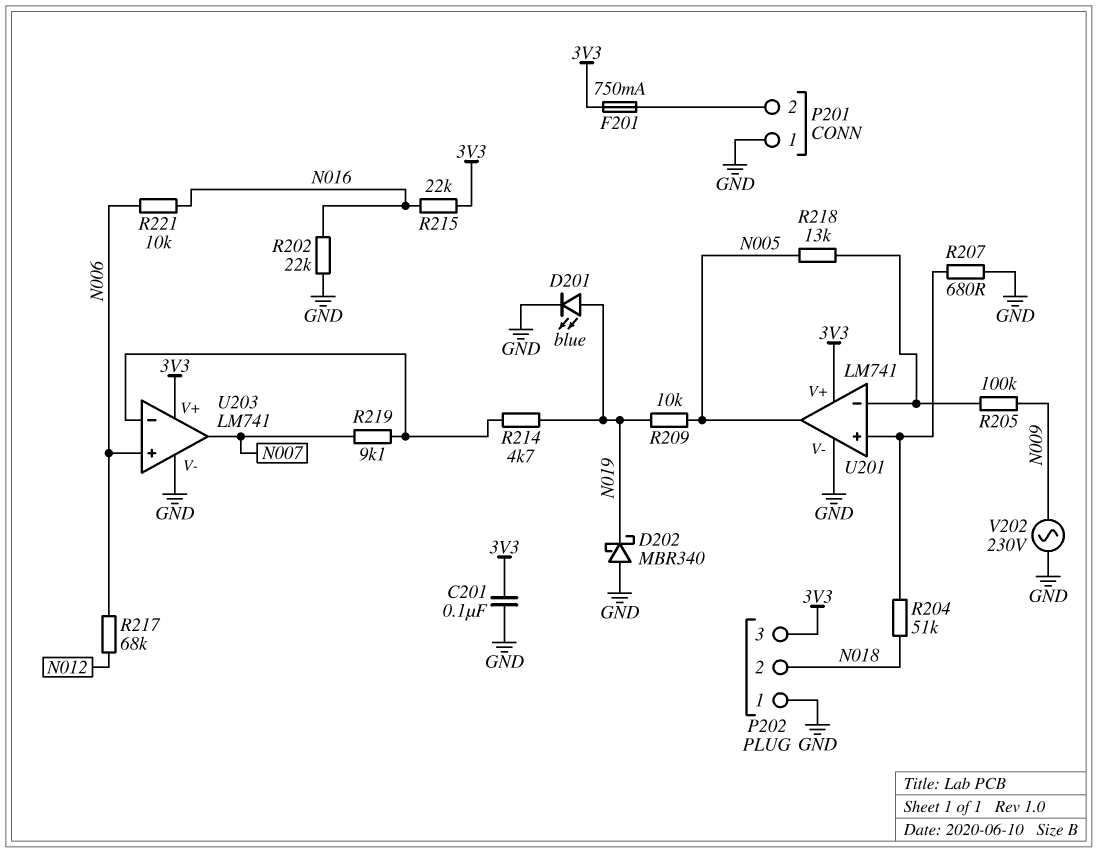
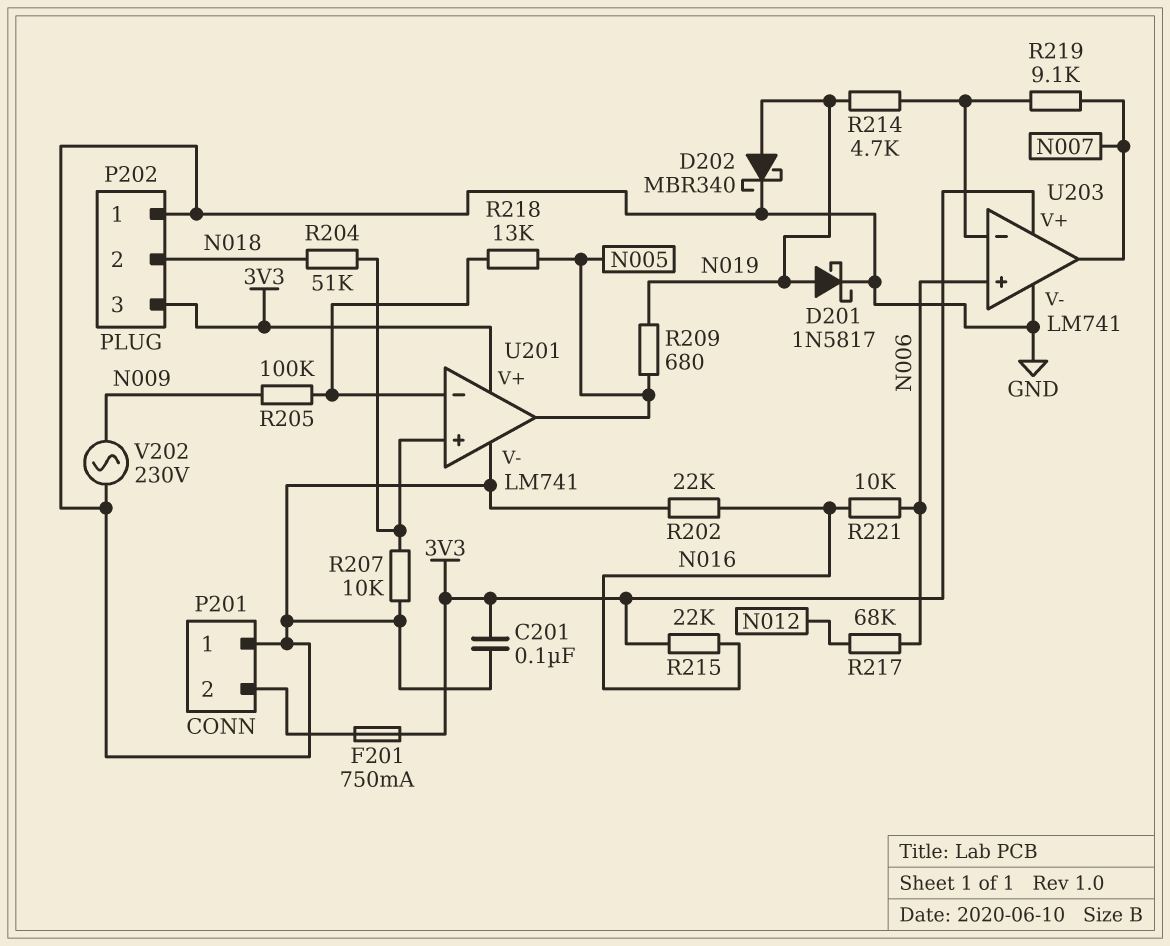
D201: LED blue (A N019, K GND) -> schottky 1N5817 (A N019, K GND)
D202: schottky MBR340 (A GND, K N019) -> schottky MBR340 (A N019, K GND)
R207: 680 (GND, U201/in+) -> 10k (GND, U201/in+)
R209: 10k (N005, N019) -> 680 (N005, N019)

